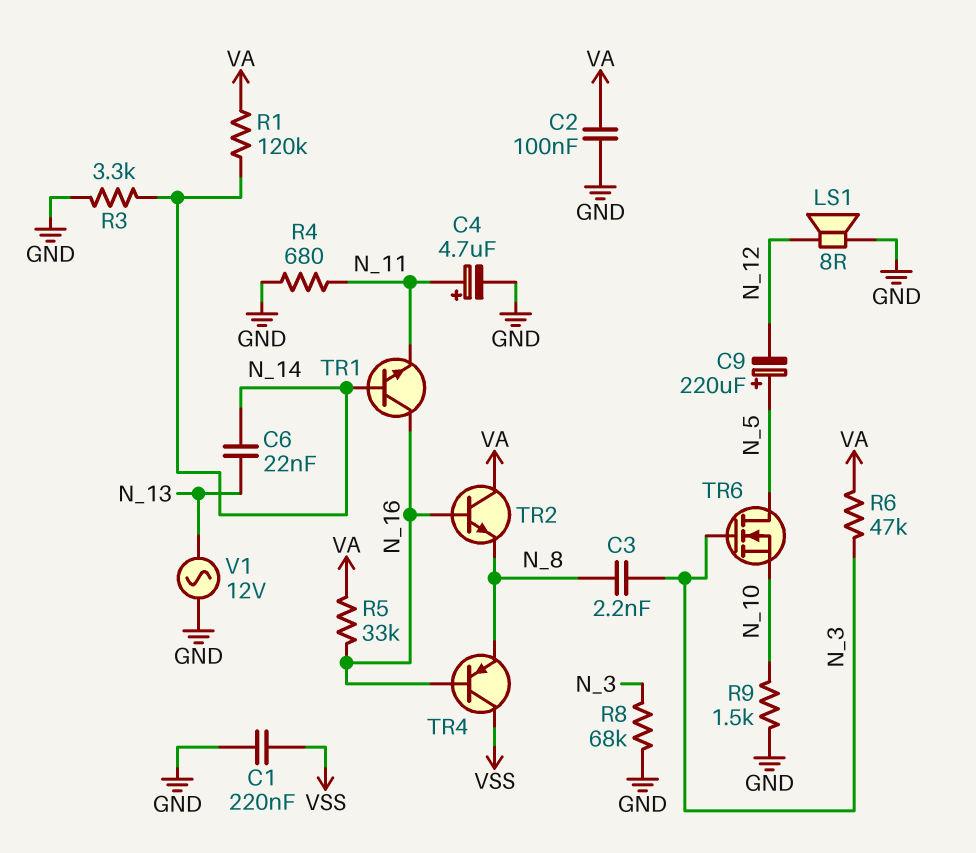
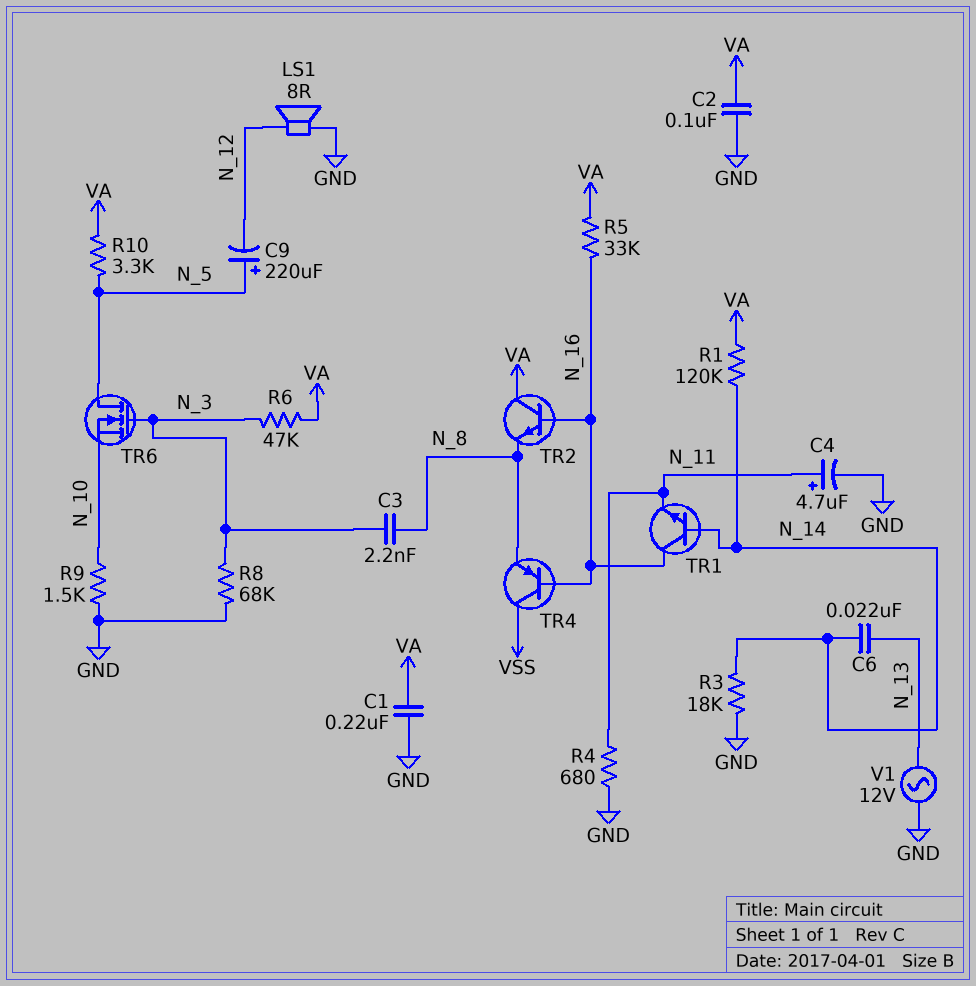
C1: 220nF (GND, VSS) -> 220nF (GND, VA)
R3: 3.3k (GND, N_14) -> 18k (GND, N_14)
R10: none -> 3.3k (N_5, VA)

